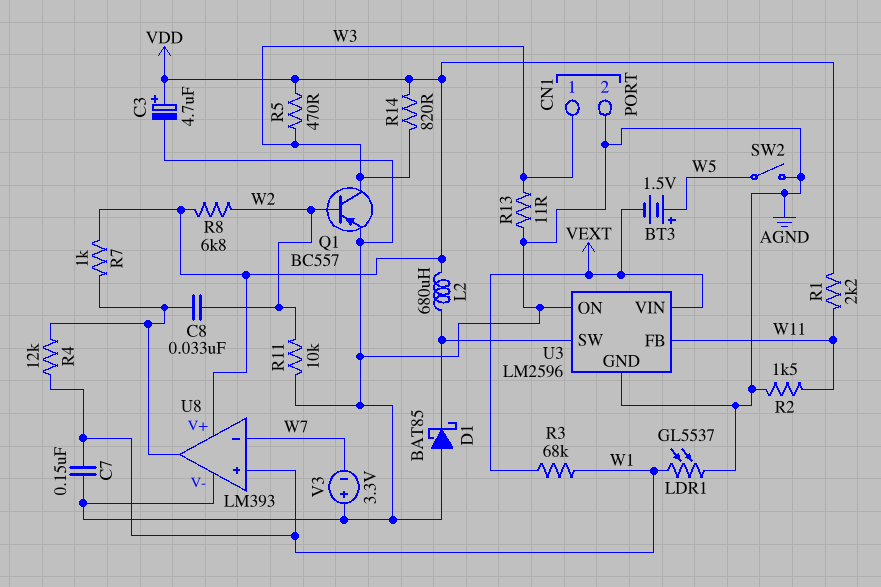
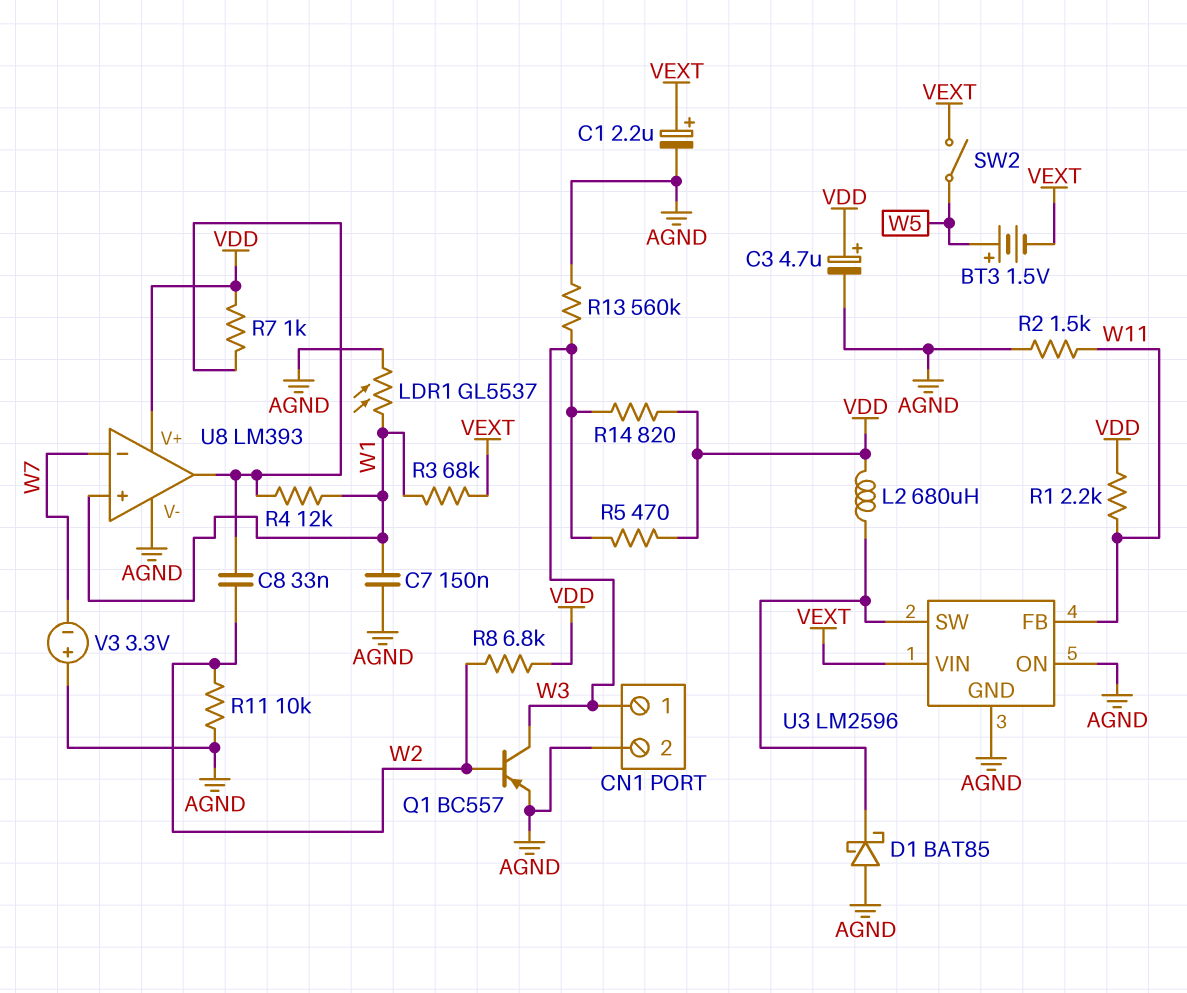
C1: none -> 2.2uF (plus VEXT, minus AGND)
R13: 11 (AGND, W3) -> 560k (AGND, W3)
SW2: switch (AGND, W5) -> switch (VEXT, W5)

